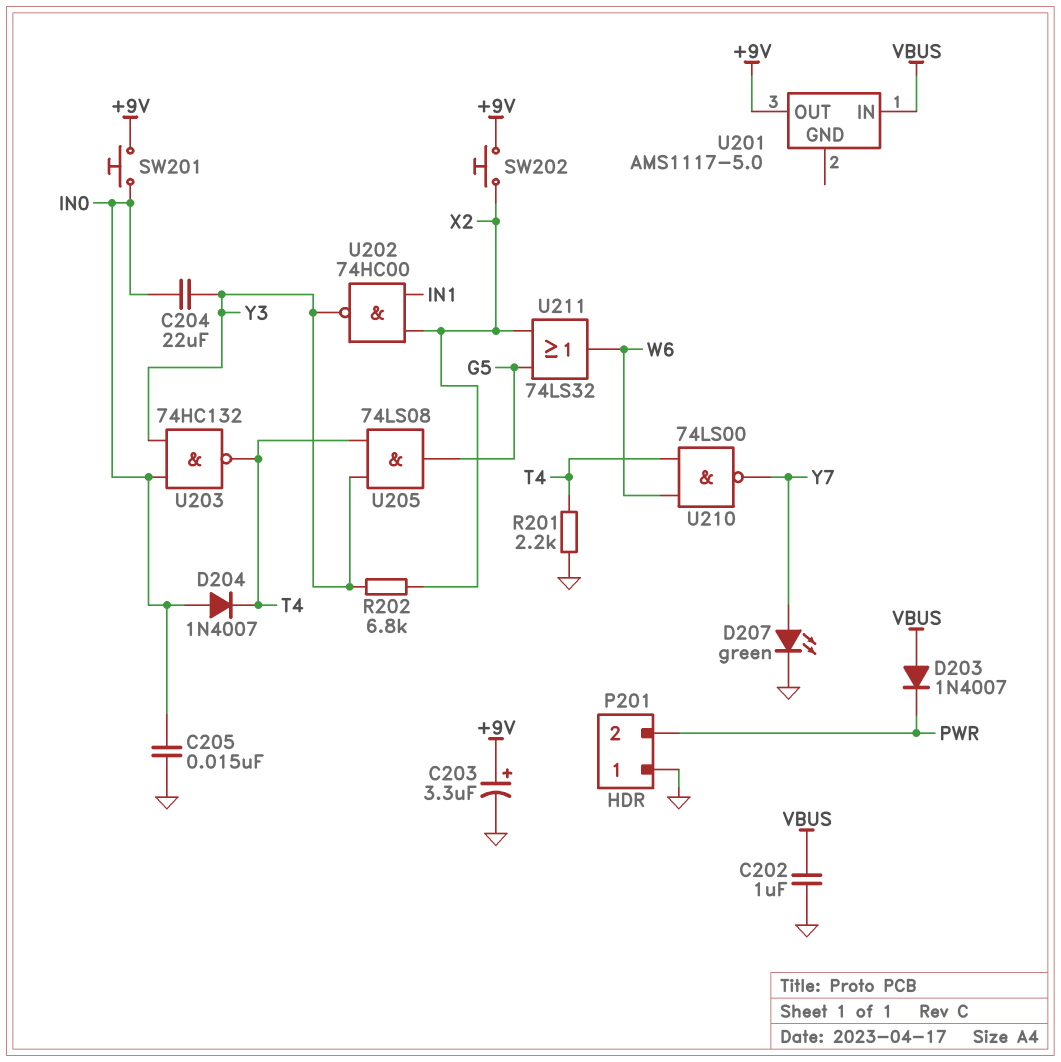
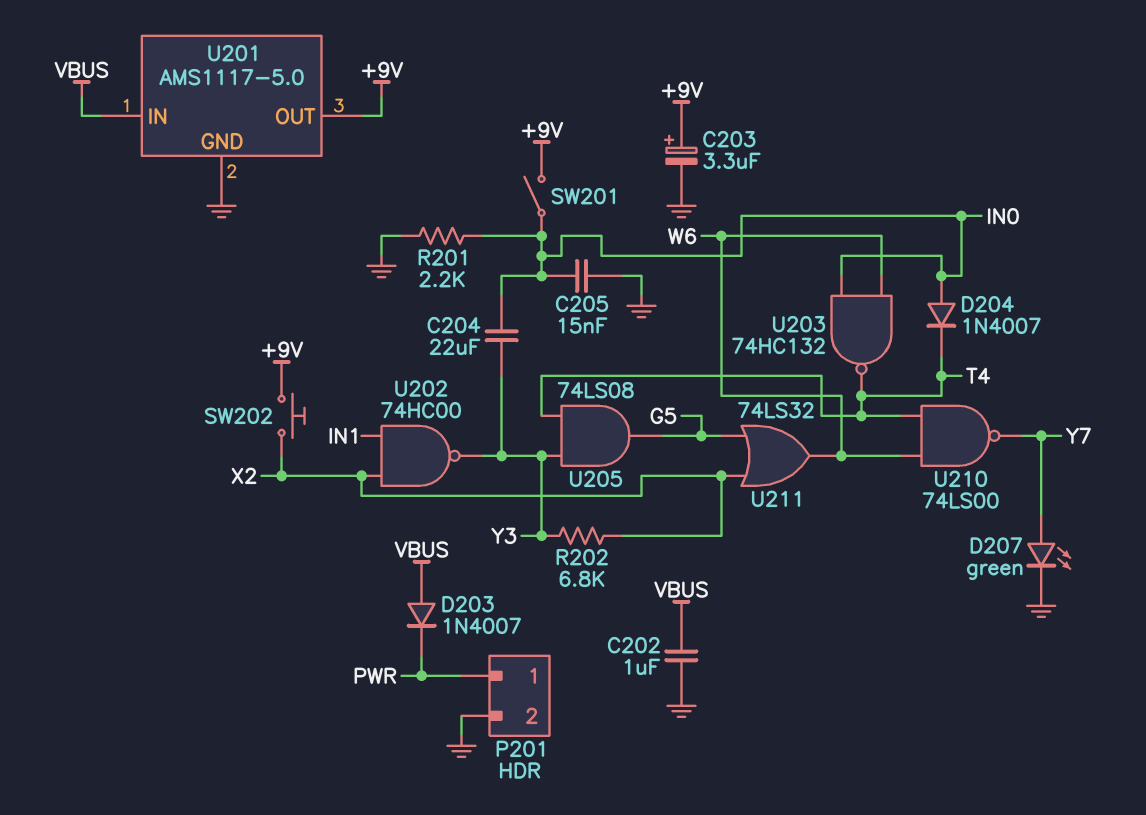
P201 pin 1: GND -> PWR
P201 pin 2: PWR -> GND
R201: 2.2k (GND, T4) -> 2.2k (GND, IN0)
SW201: button (+9V, IN0) -> switch (+9V, IN0)
U201 pin GND: none -> GND
U203: NAND 74HC132 (in IN0, in Y3, out T4) -> NAND 74HC132 (in IN0, in W6, out T4)

